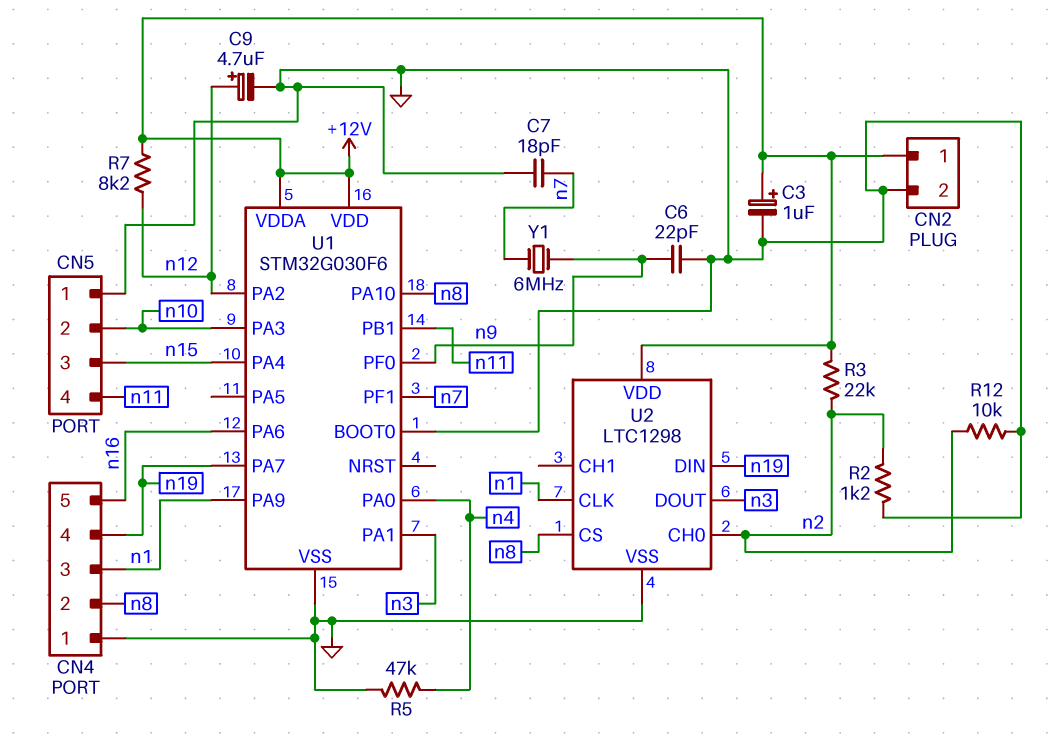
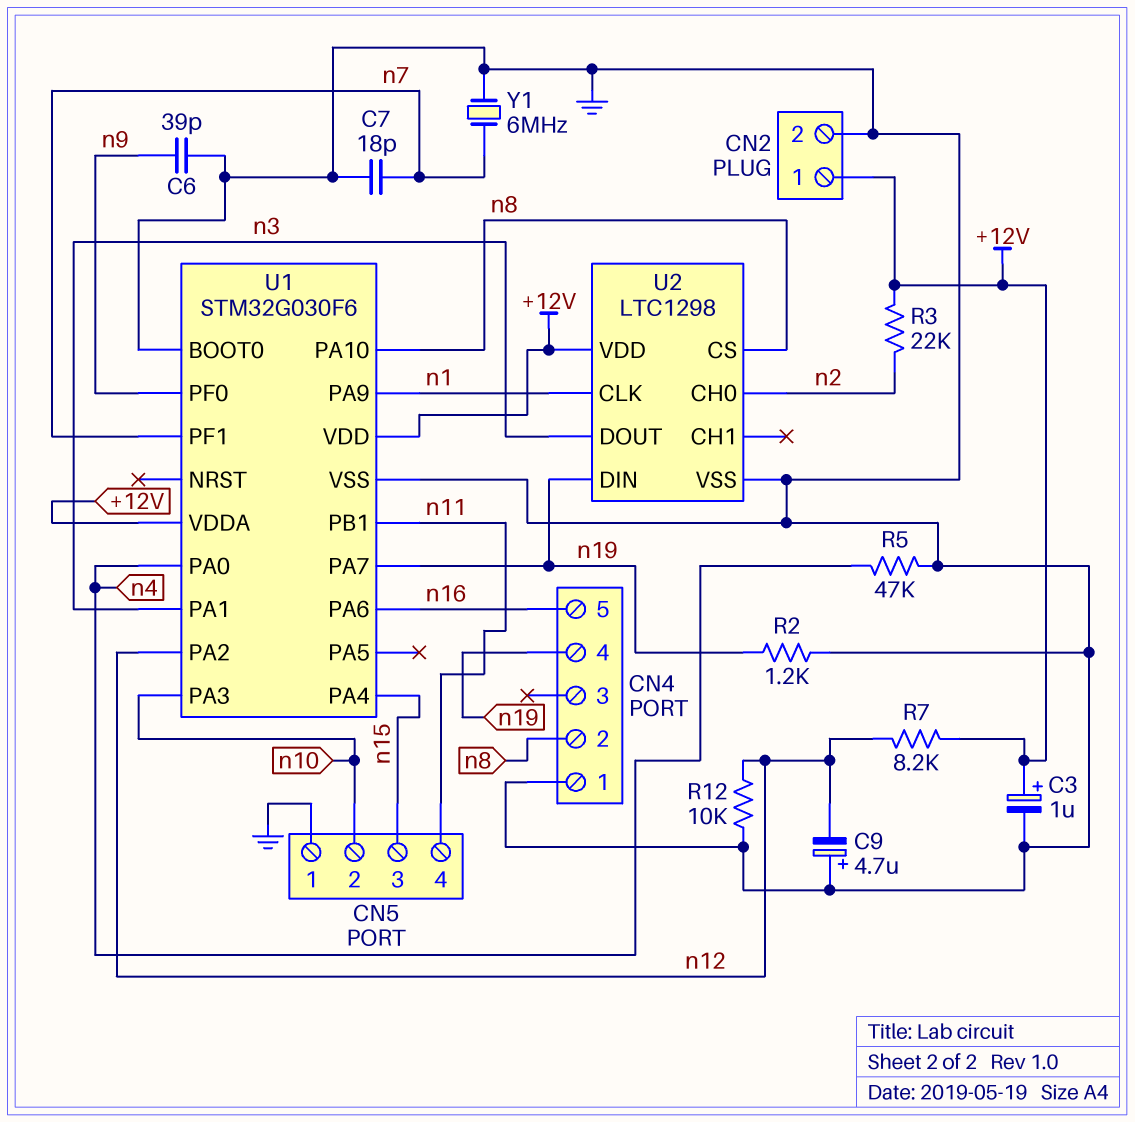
C6: 22pF (GND, n9) -> 39pF (GND, n9)
C9: 4.7uF (plus n12, minus GND) -> 4.7uF (plus GND, minus n12)
CN4 pin 3: n1 -> none
R2: 1.2k (GND, n2) -> 1.2k (GND, n19)
R12: 10k (GND, n2) -> 10k (GND, n12)
Y1: 6MHz (n7, n9) -> 6MHz (GND, n7)

